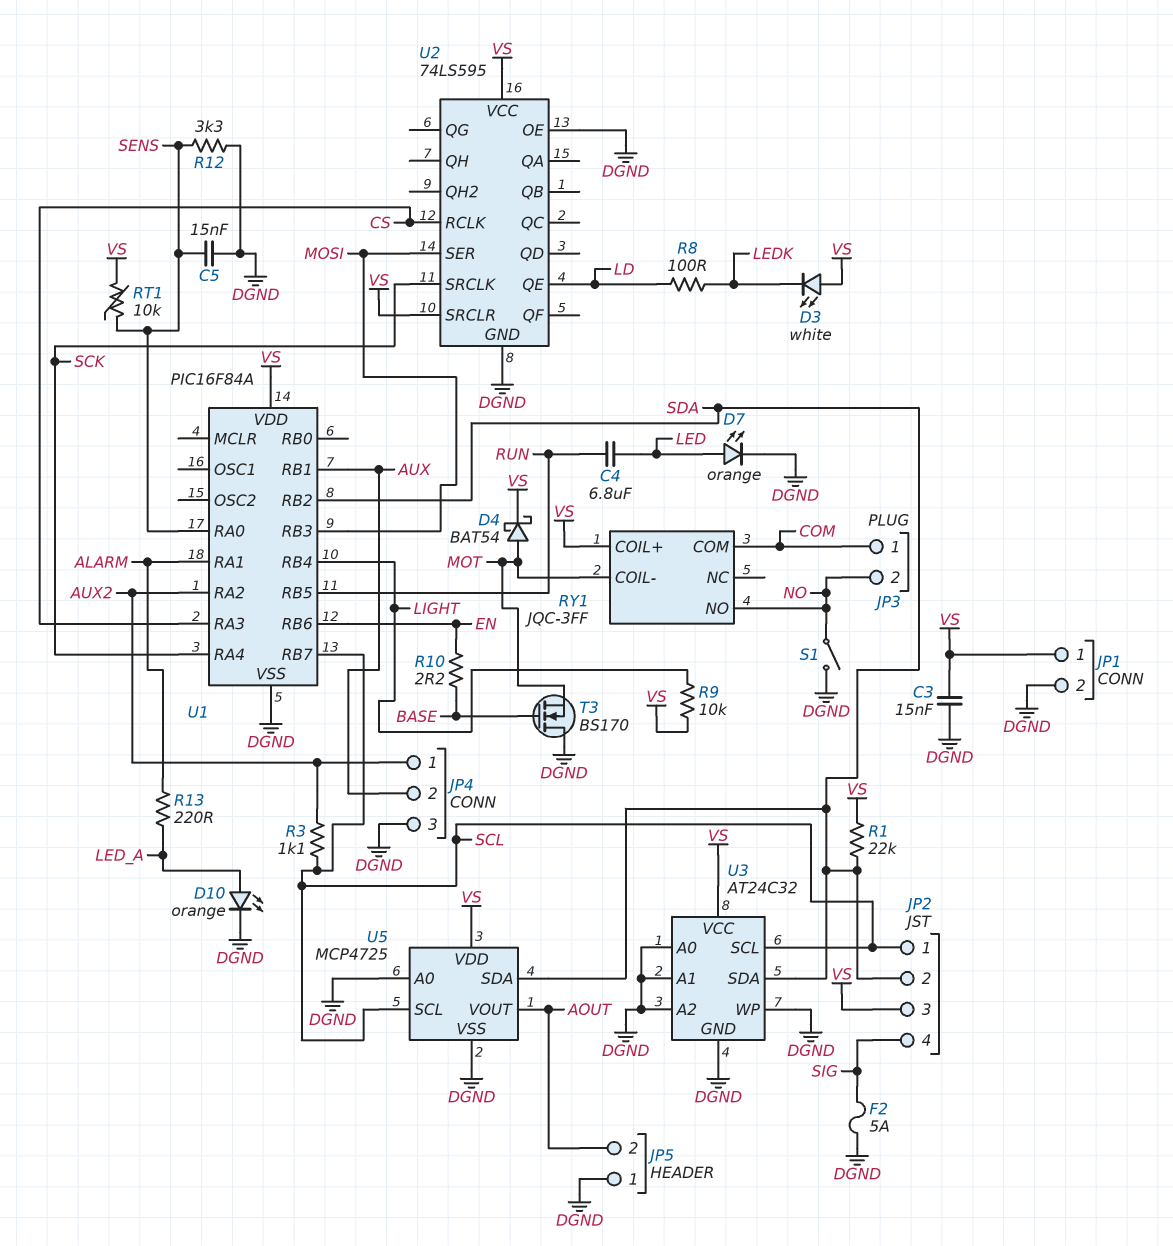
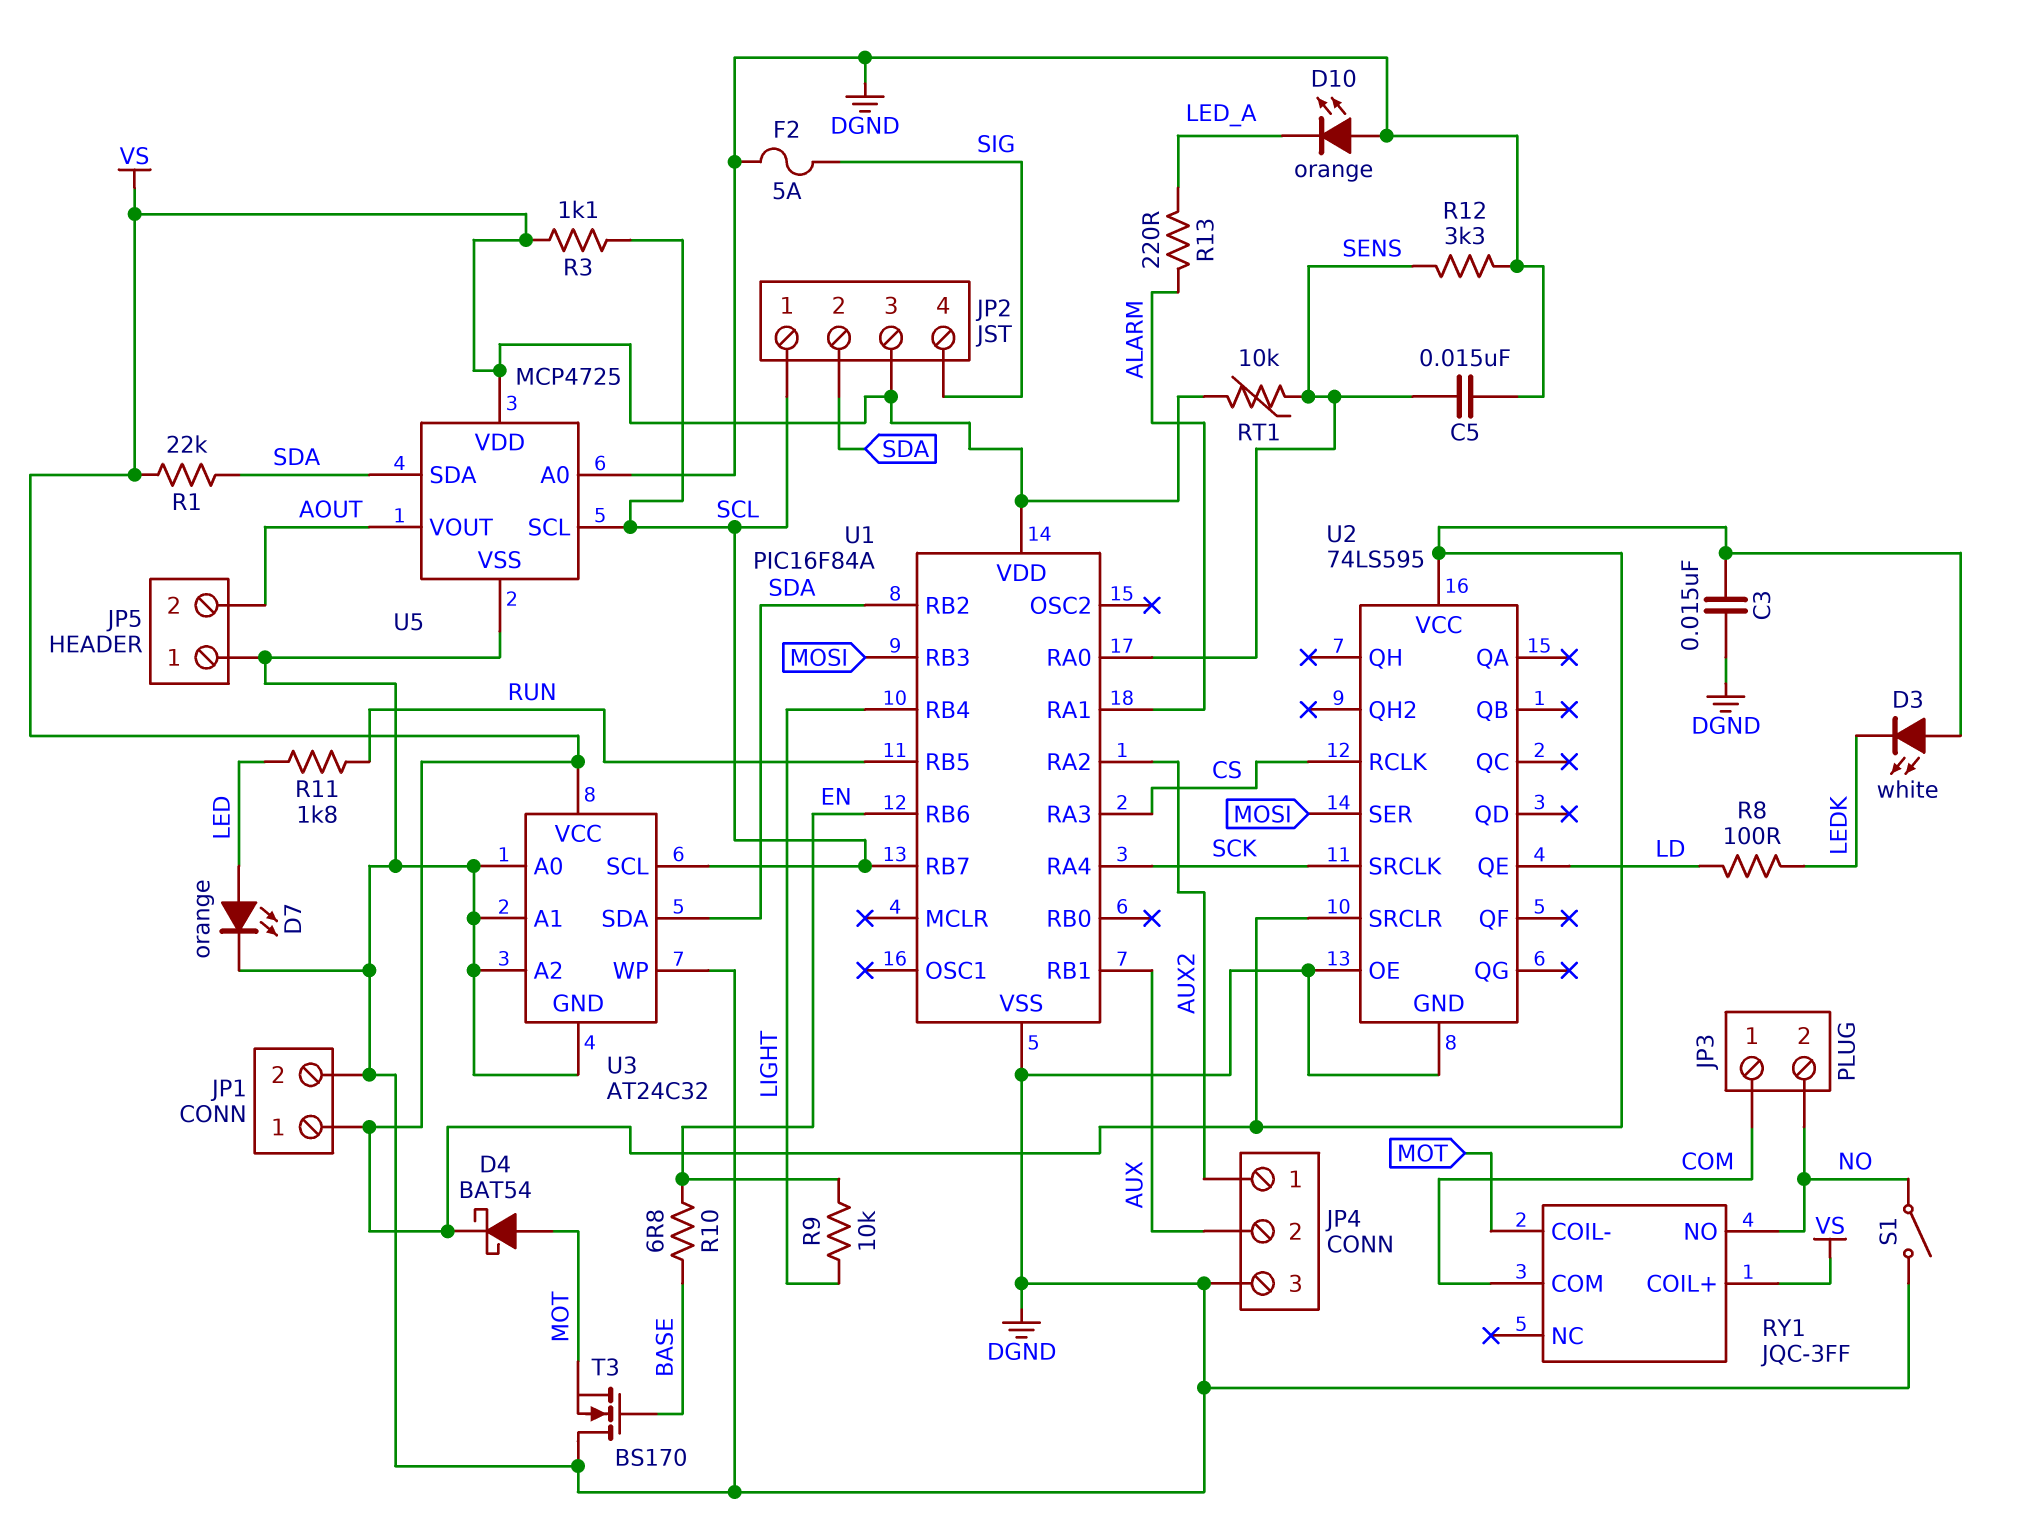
C4: 6.8uF (LED, RUN) -> none
D10: LED orange (A LED_A, K DGND) -> LED orange (A DGND, K LED_A)
R3: 1.1k (AUX2, SCL) -> 1.1k (SCL, VS)
R9: 10k (LIGHT, VS) -> 10k (EN, LIGHT)
R10: 2.2 (BASE, EN) -> 6.8 (BASE, EN)
R11: none -> 1.8k (LED, RUN)

